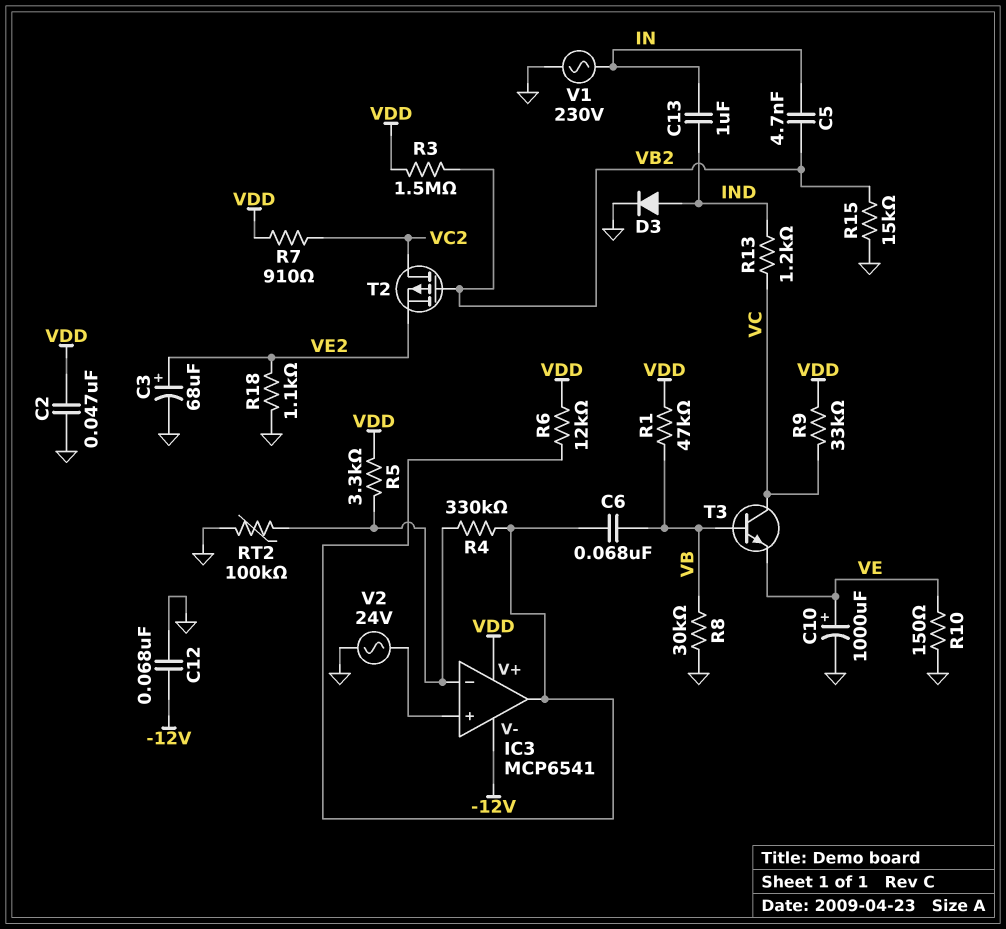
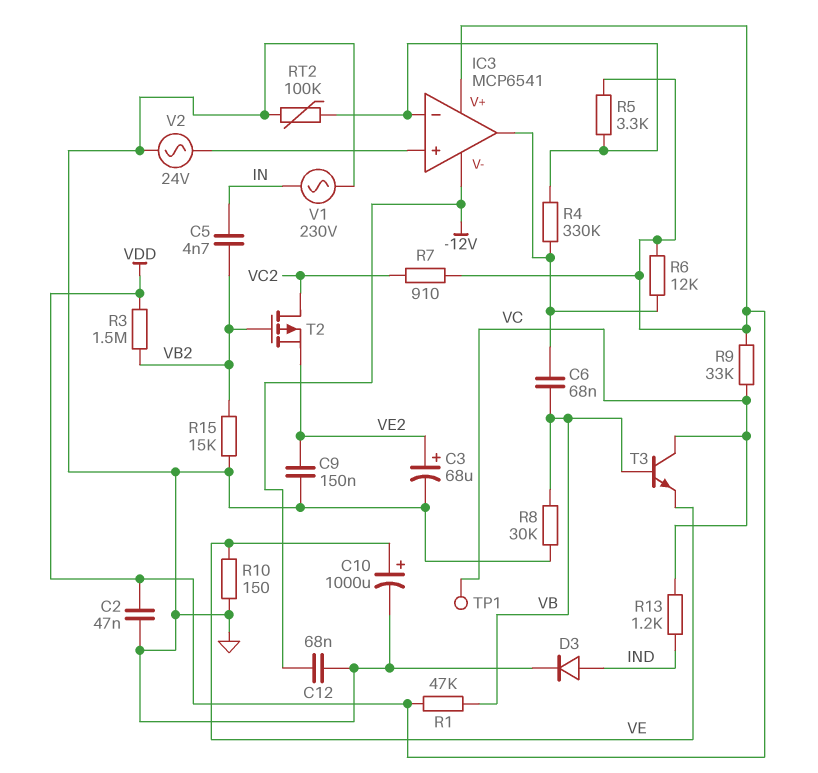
C9: none -> 150nF (GND, VE2)
C13: 1uF (IN, IND) -> none
R18: 1.1k (GND, VE2) -> none
TP1: none -> test point (VC)

